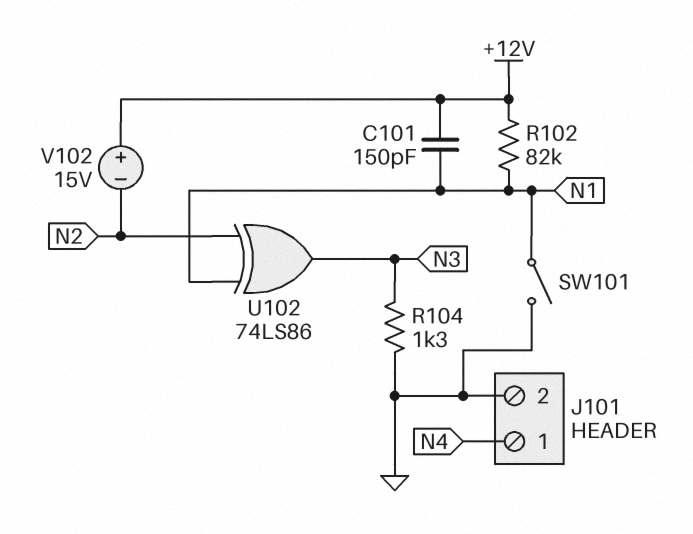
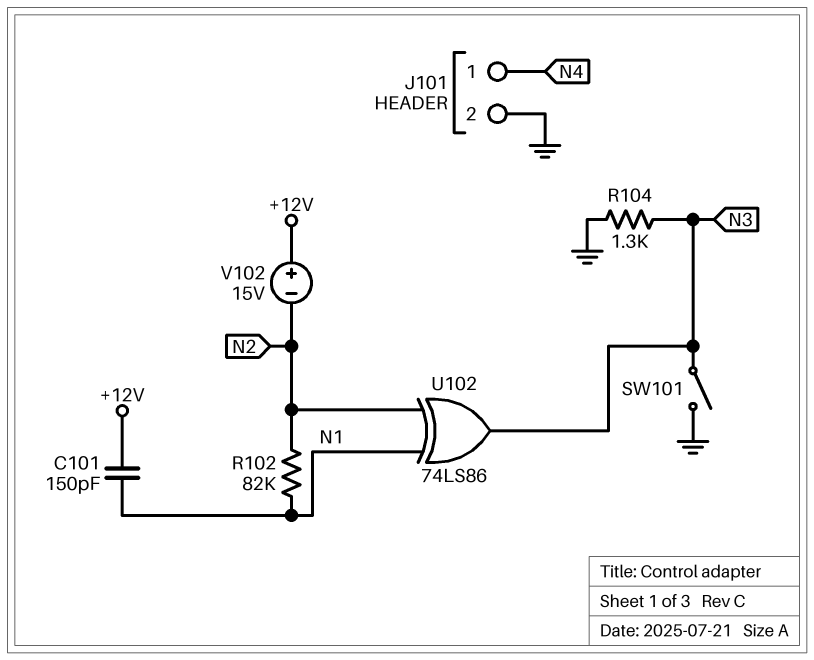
R102: 82k (+12V, N1) -> 82k (N1, N2)
SW101: switch (GND, N1) -> switch (GND, N3)

